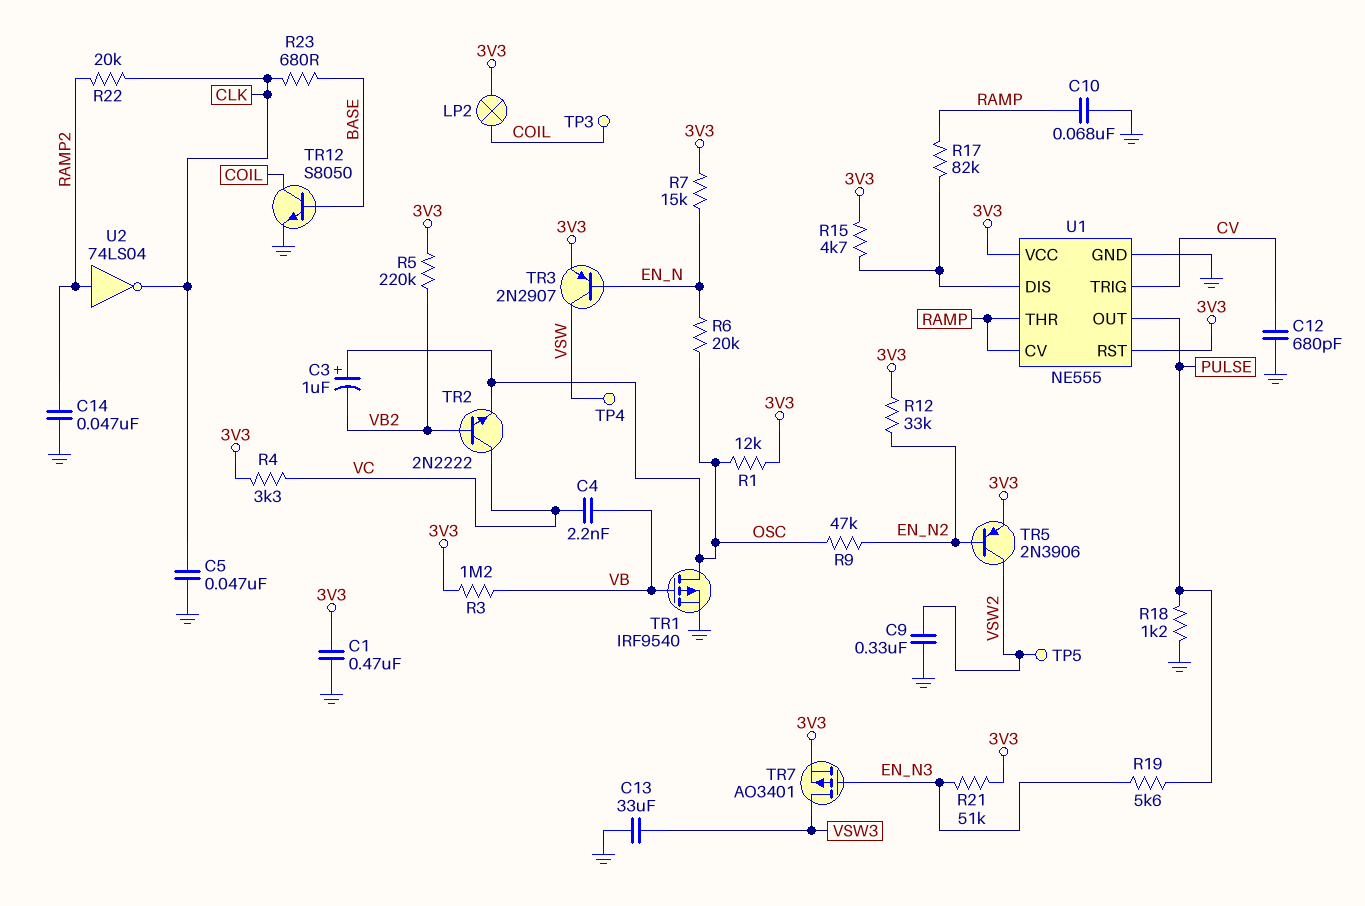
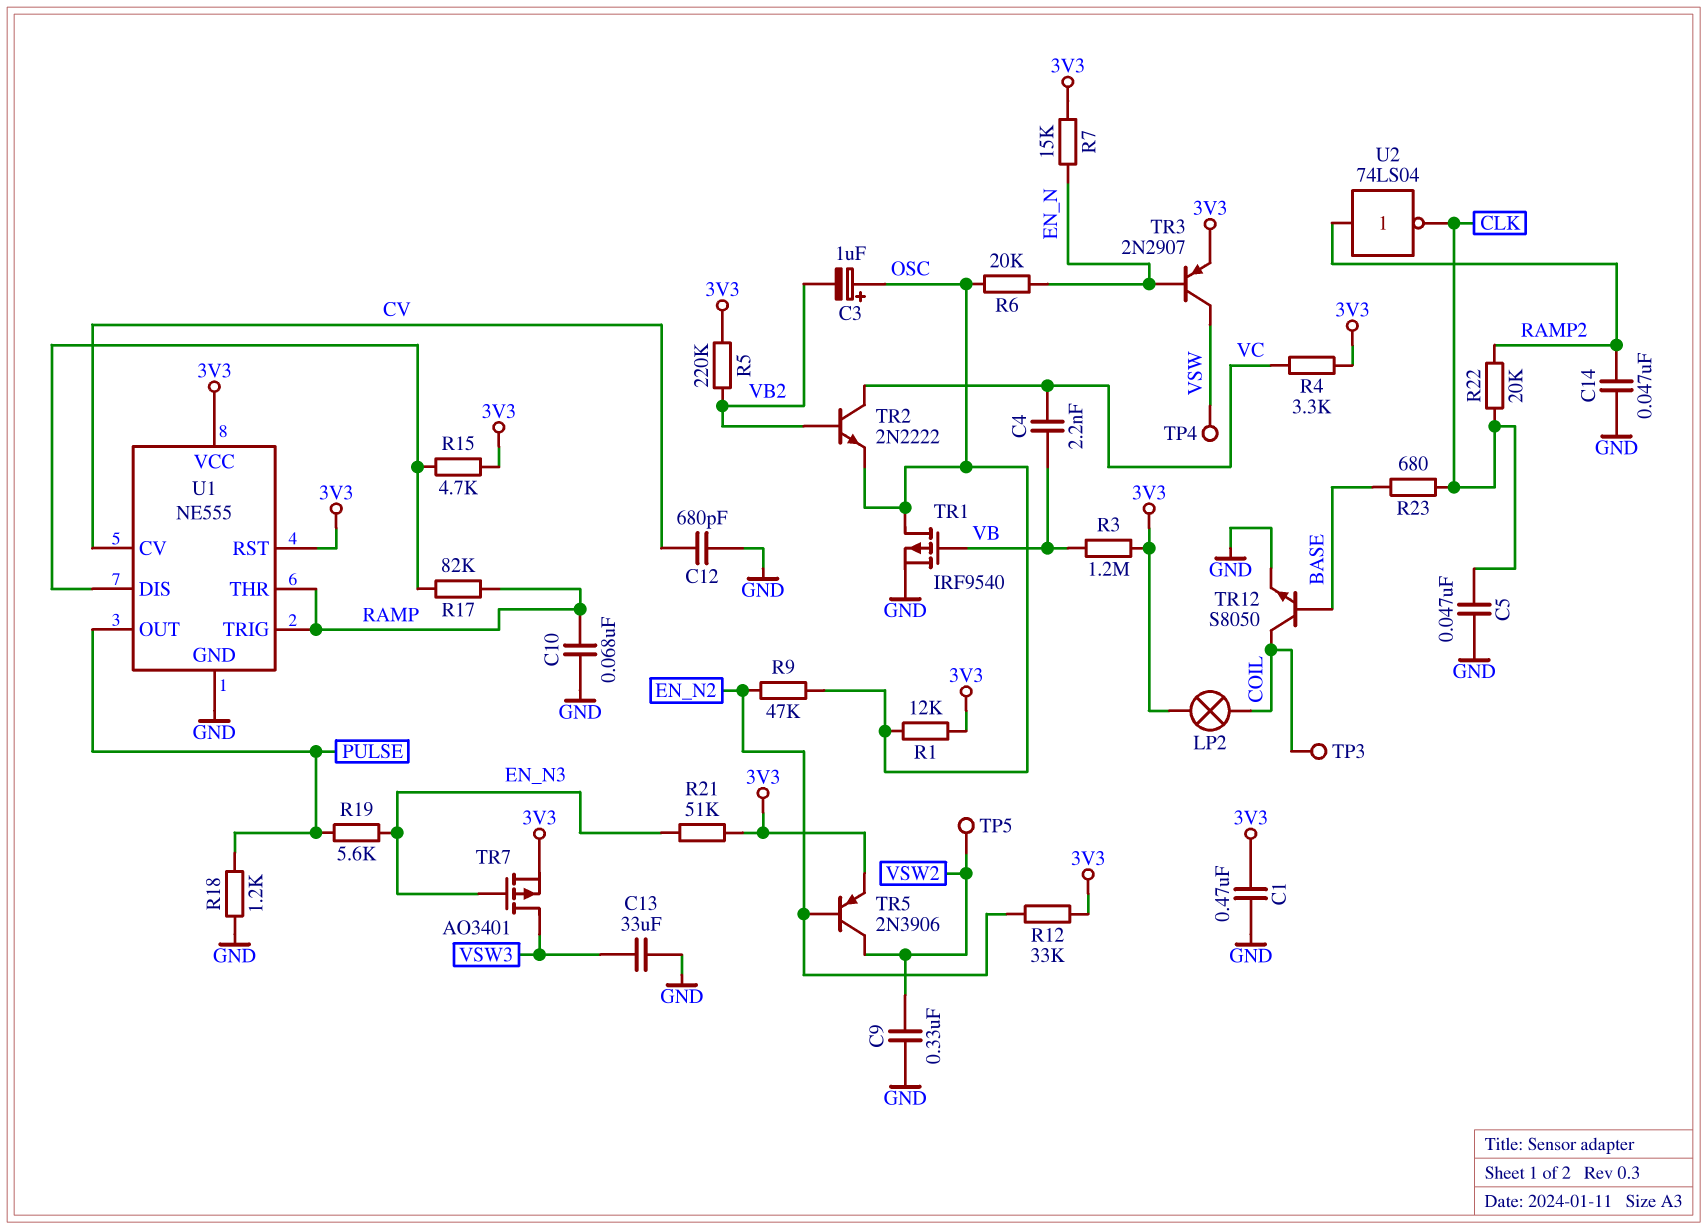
U1 pin CV: RAMP -> CV
U1 pin TRIG: CV -> RAMP

